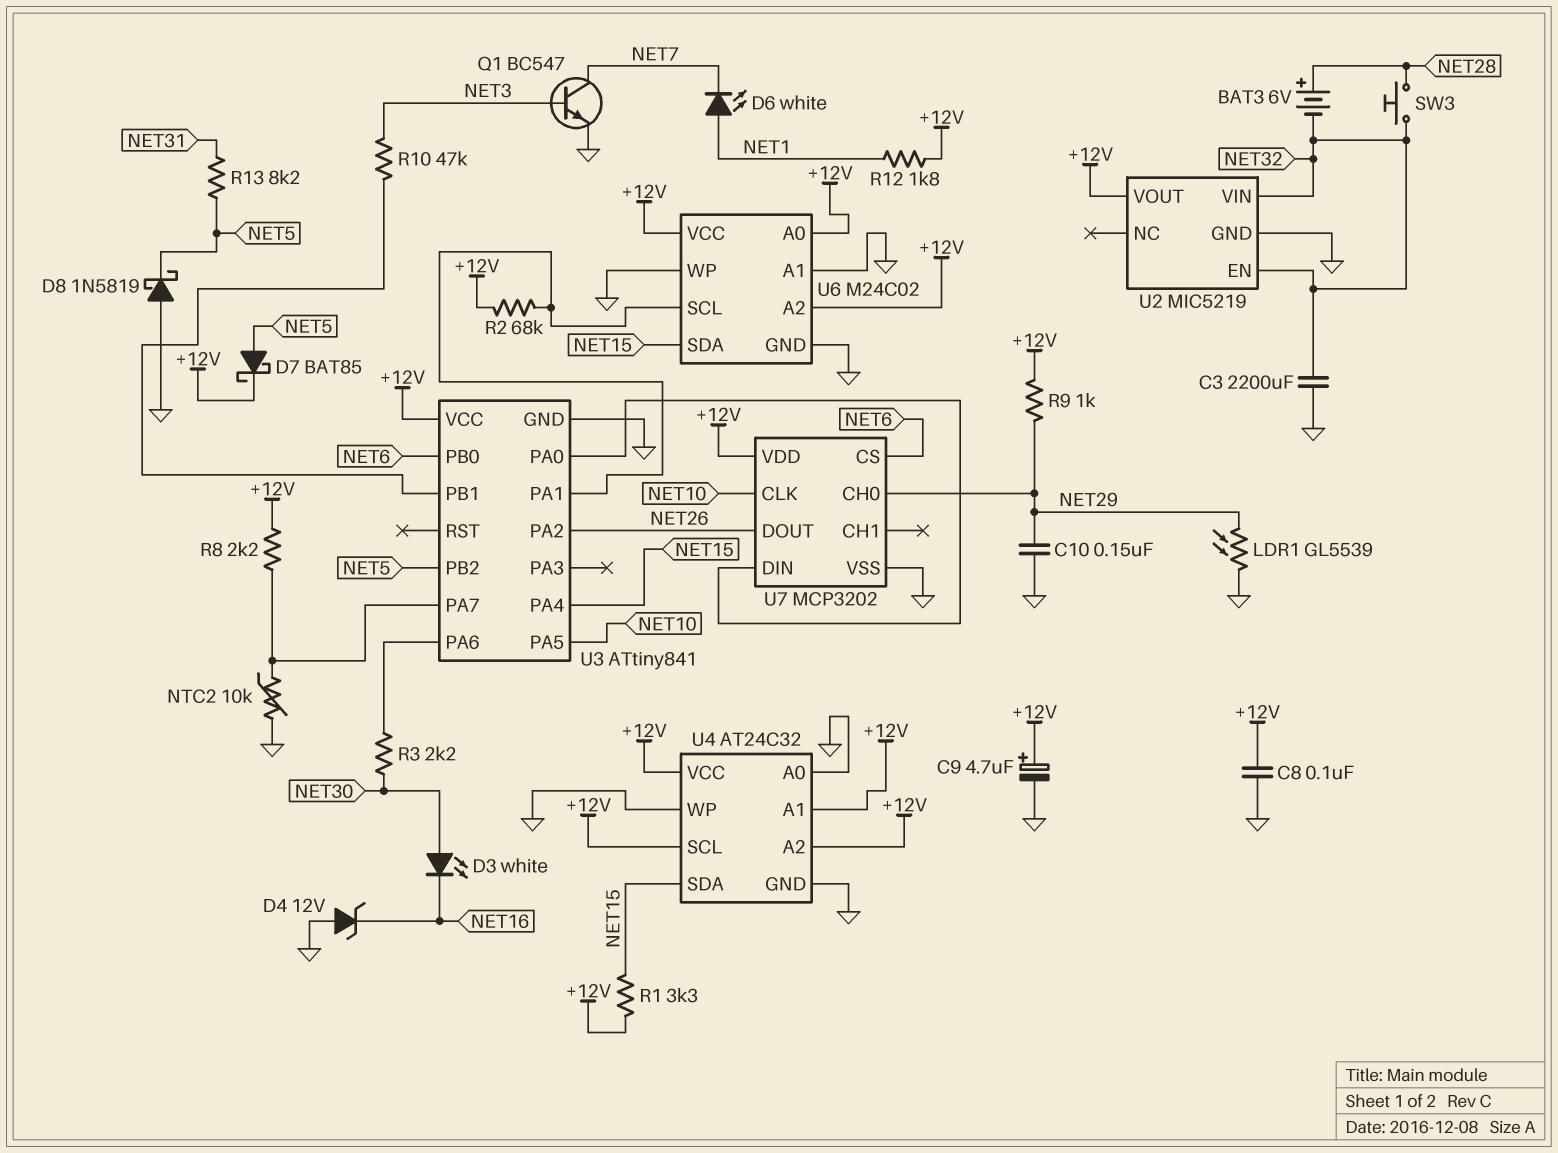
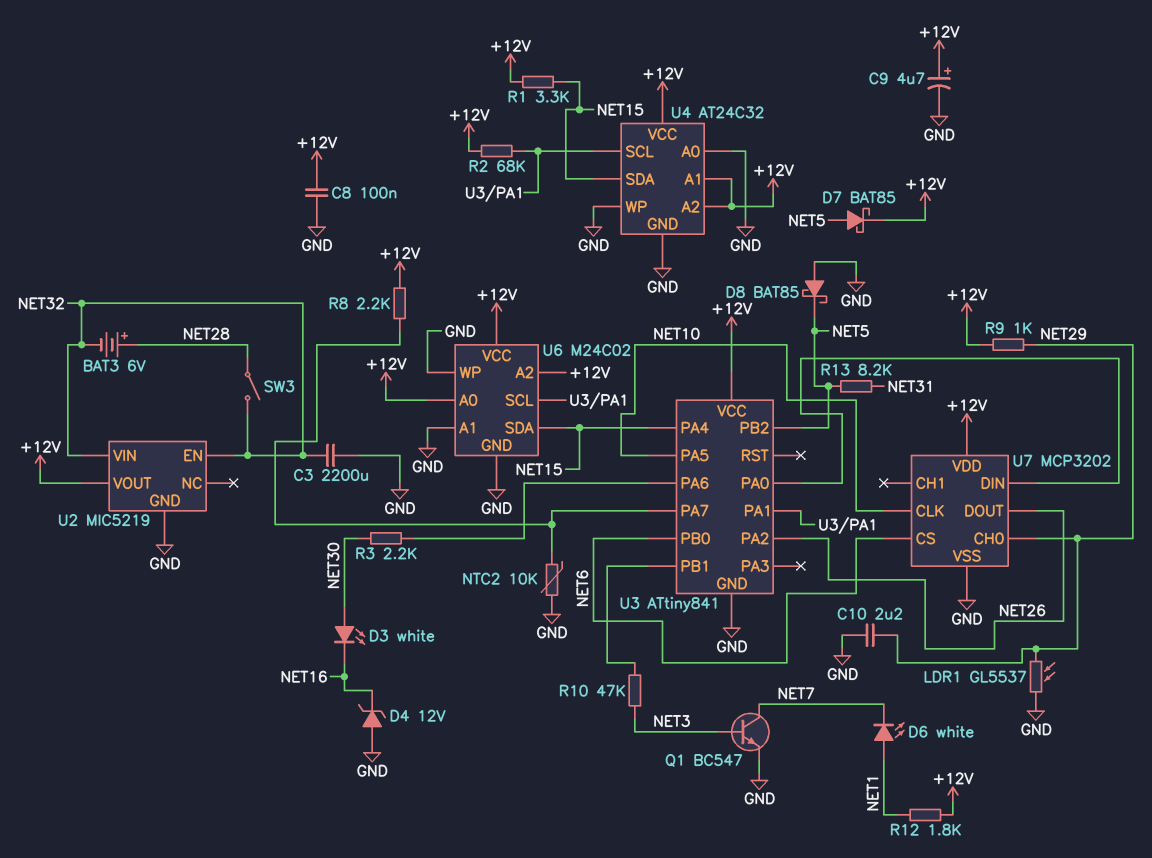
C10: 150nF (GND, NET29) -> 2.2uF (GND, NET29)
D8: schottky 1N5819 (A GND, K NET5) -> schottky BAT85 (A GND, K NET5)
LDR1: GL5539 (GND, NET29) -> GL5537 (GND, NET29)
SW3: button (NET28, NET32) -> switch (NET28, NET32)
U4 pin SCL: +12V -> U3/PA1

